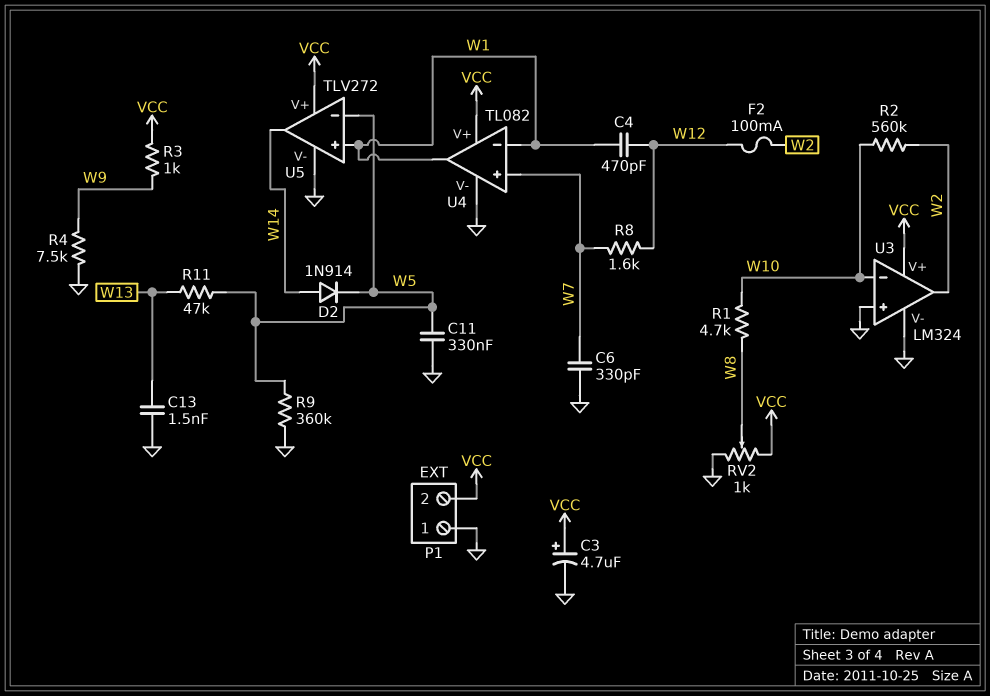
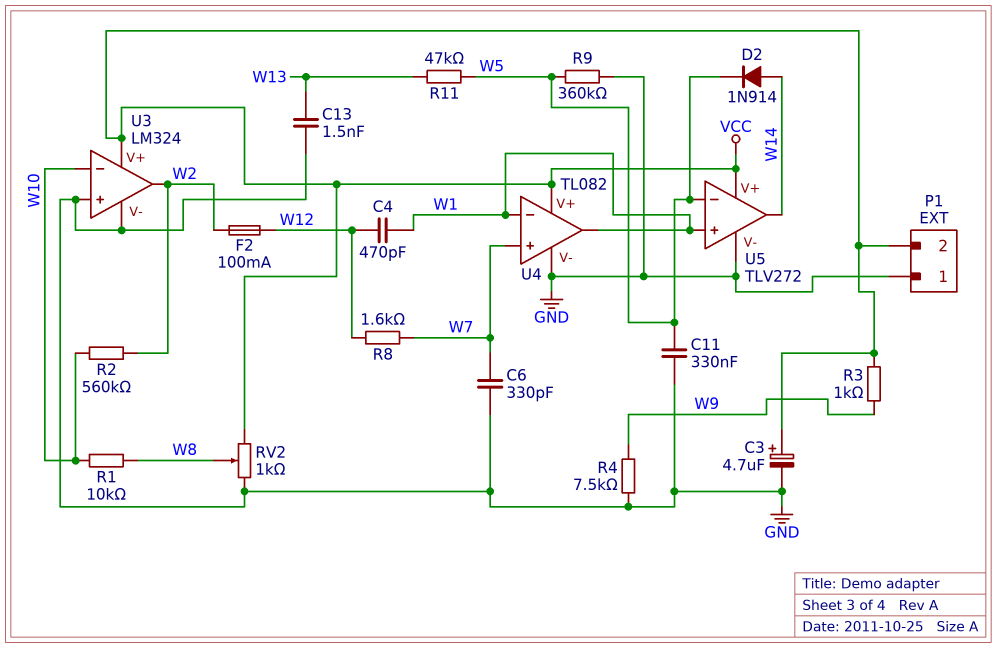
R1: 4.7k (W8, W10) -> 10k (W8, W10)

